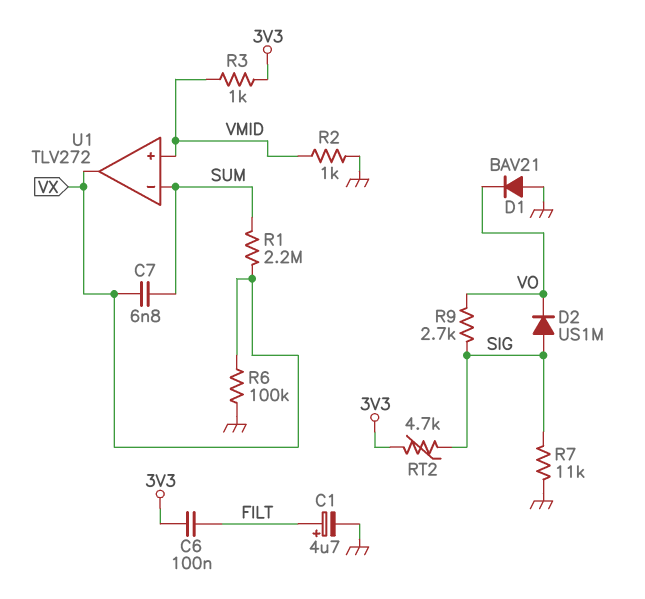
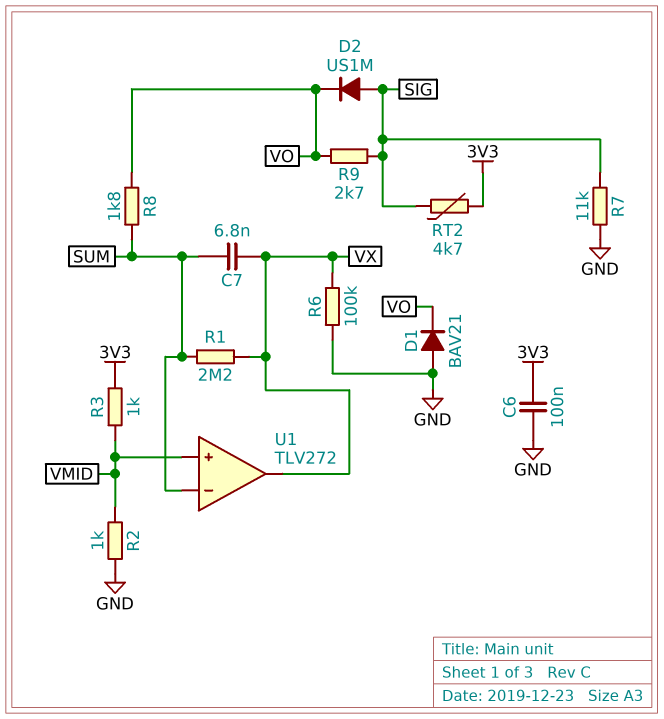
C1: 4.7uF (plus FILT, minus GND) -> none
C6: 100nF (3V3, FILT) -> 100nF (3V3, GND)
R8: none -> 1.8k (SUM, VO)

